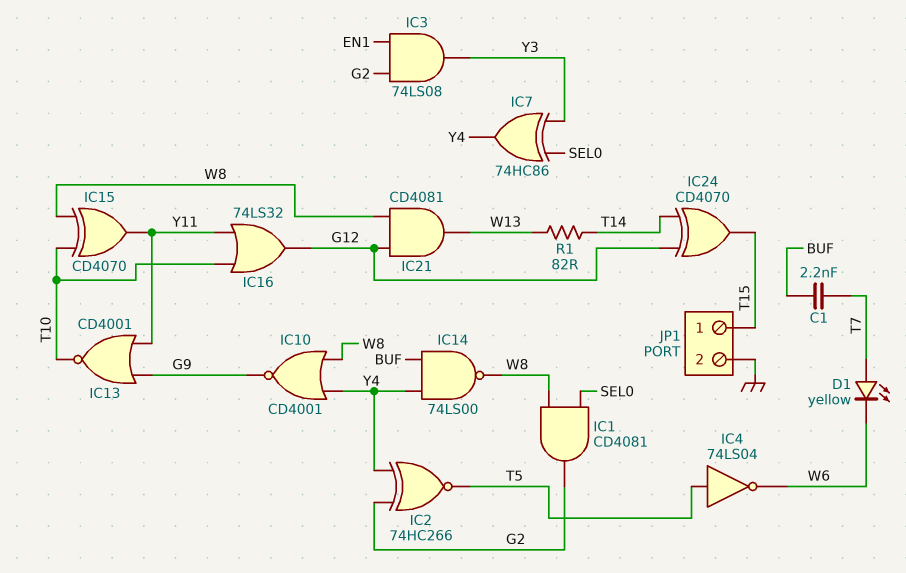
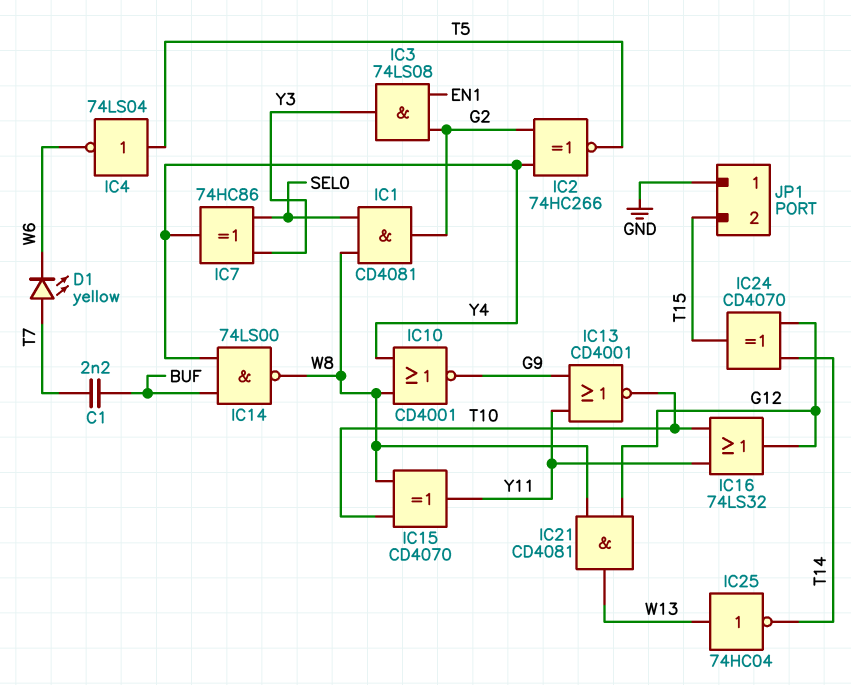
IC25: none -> NOT 74HC04 (in W13, out T14)
JP1 pin 1: T15 -> GND
JP1 pin 2: GND -> T15
R1: 82 (T14, W13) -> none

